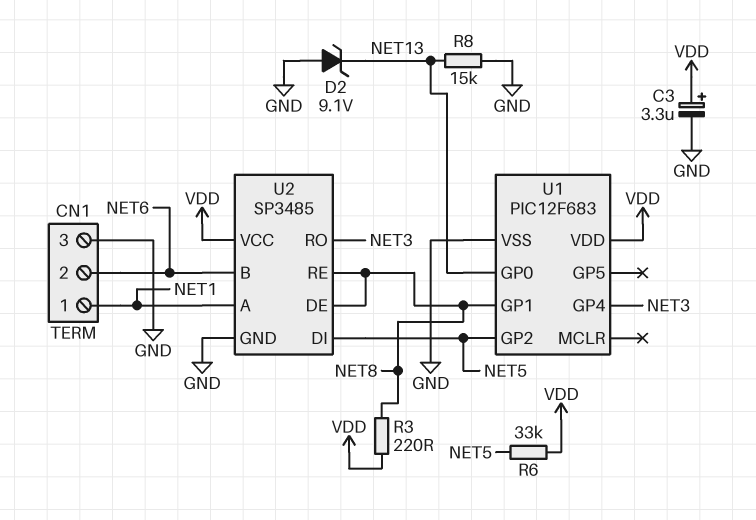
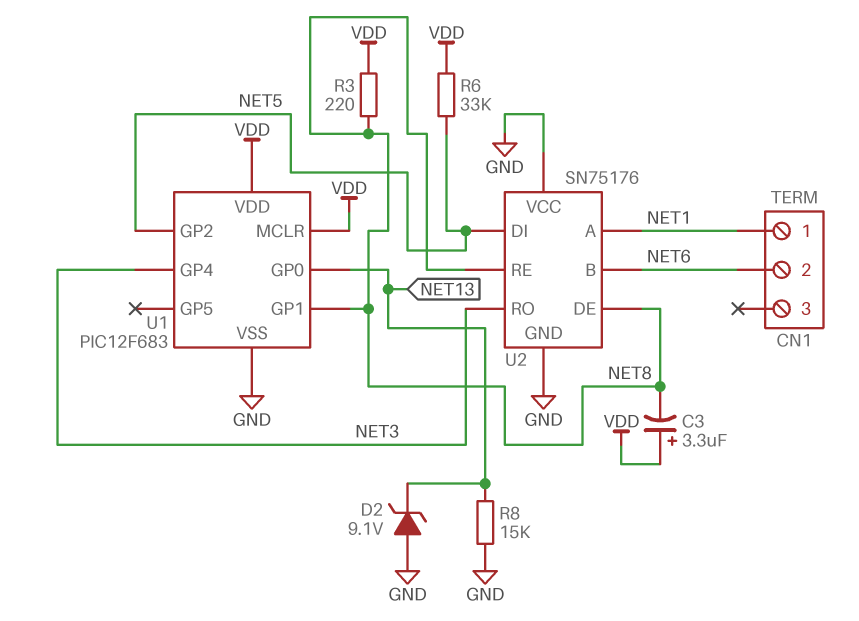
C3: 3.3uF (plus VDD, minus GND) -> 3.3uF (plus VDD, minus NET8)
CN1 pin 3: GND -> none
U1 pin MCLR: none -> VDD
U2: SP3485 -> SN75176
U2 pin VCC: VDD -> GND

